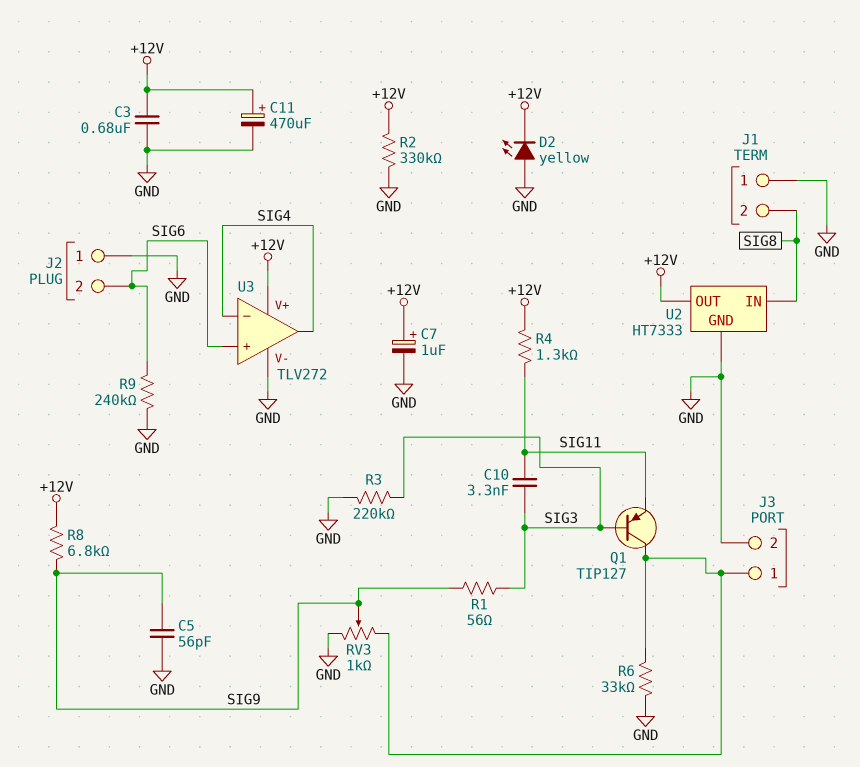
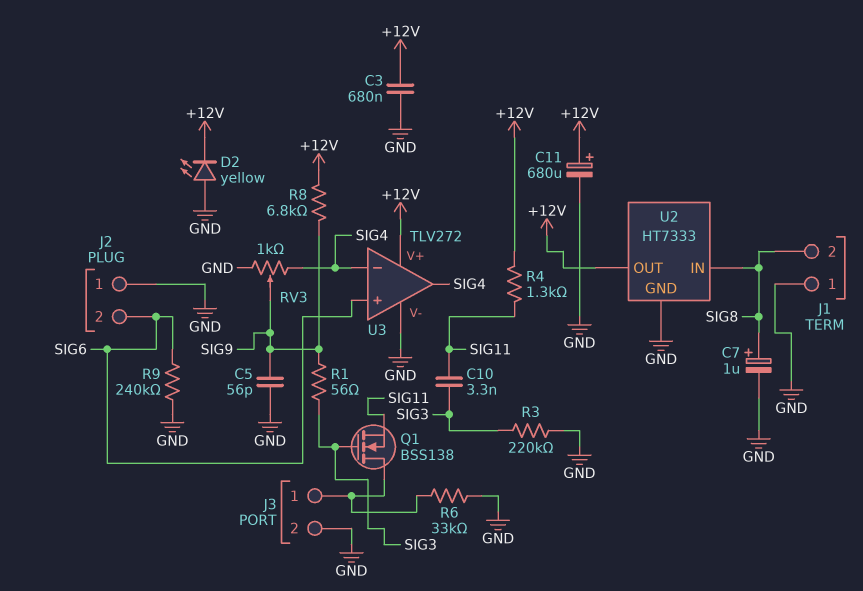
C7: 1uF (plus +12V, minus GND) -> 1uF (plus SIG8, minus GND)
C11: 470uF (plus +12V, minus GND) -> 680uF (plus +12V, minus GND)
Q1: PNP TIP127 (B SIG3, C J3/1, E SIG11) -> NMOS BSS138 (G SIG3, D J3/1, S SIG11)
R2: 330k (+12V, GND) -> none
RV3: 1k (GND, J3/1, wiper SIG9) -> 1k (GND, SIG4, wiper SIG9)

